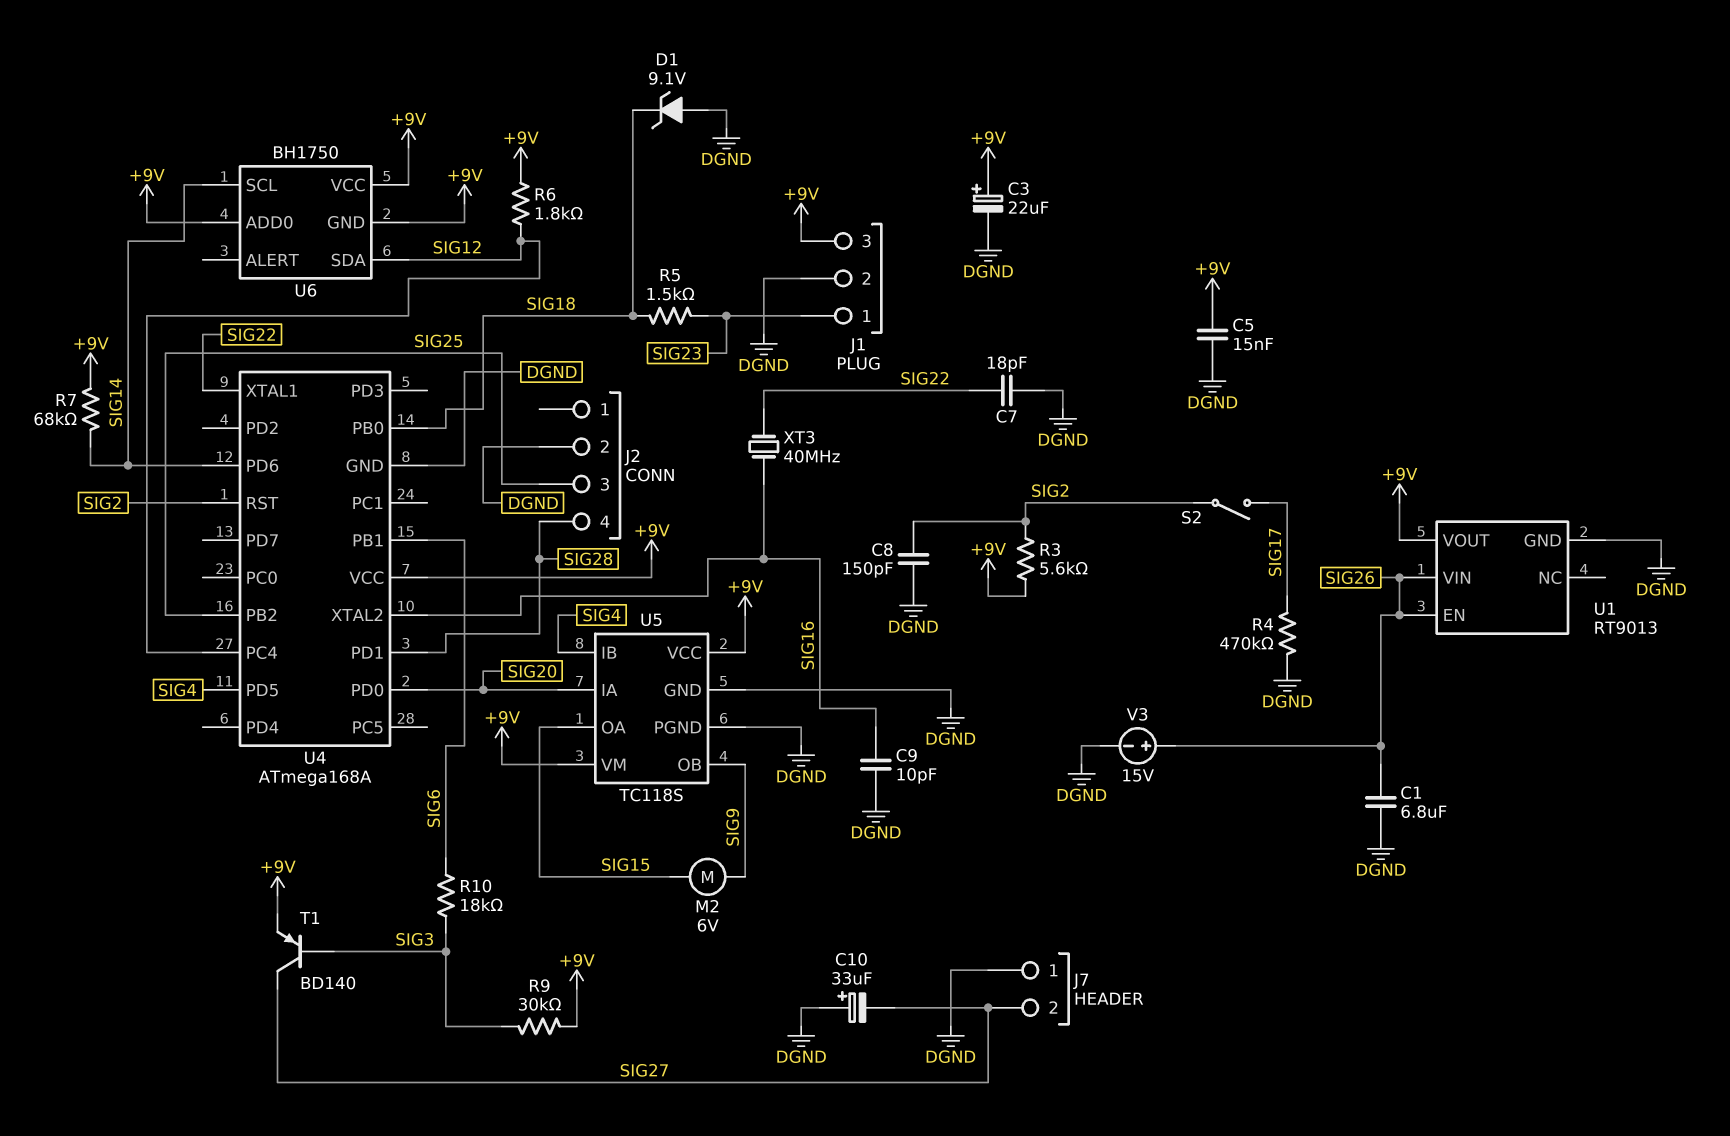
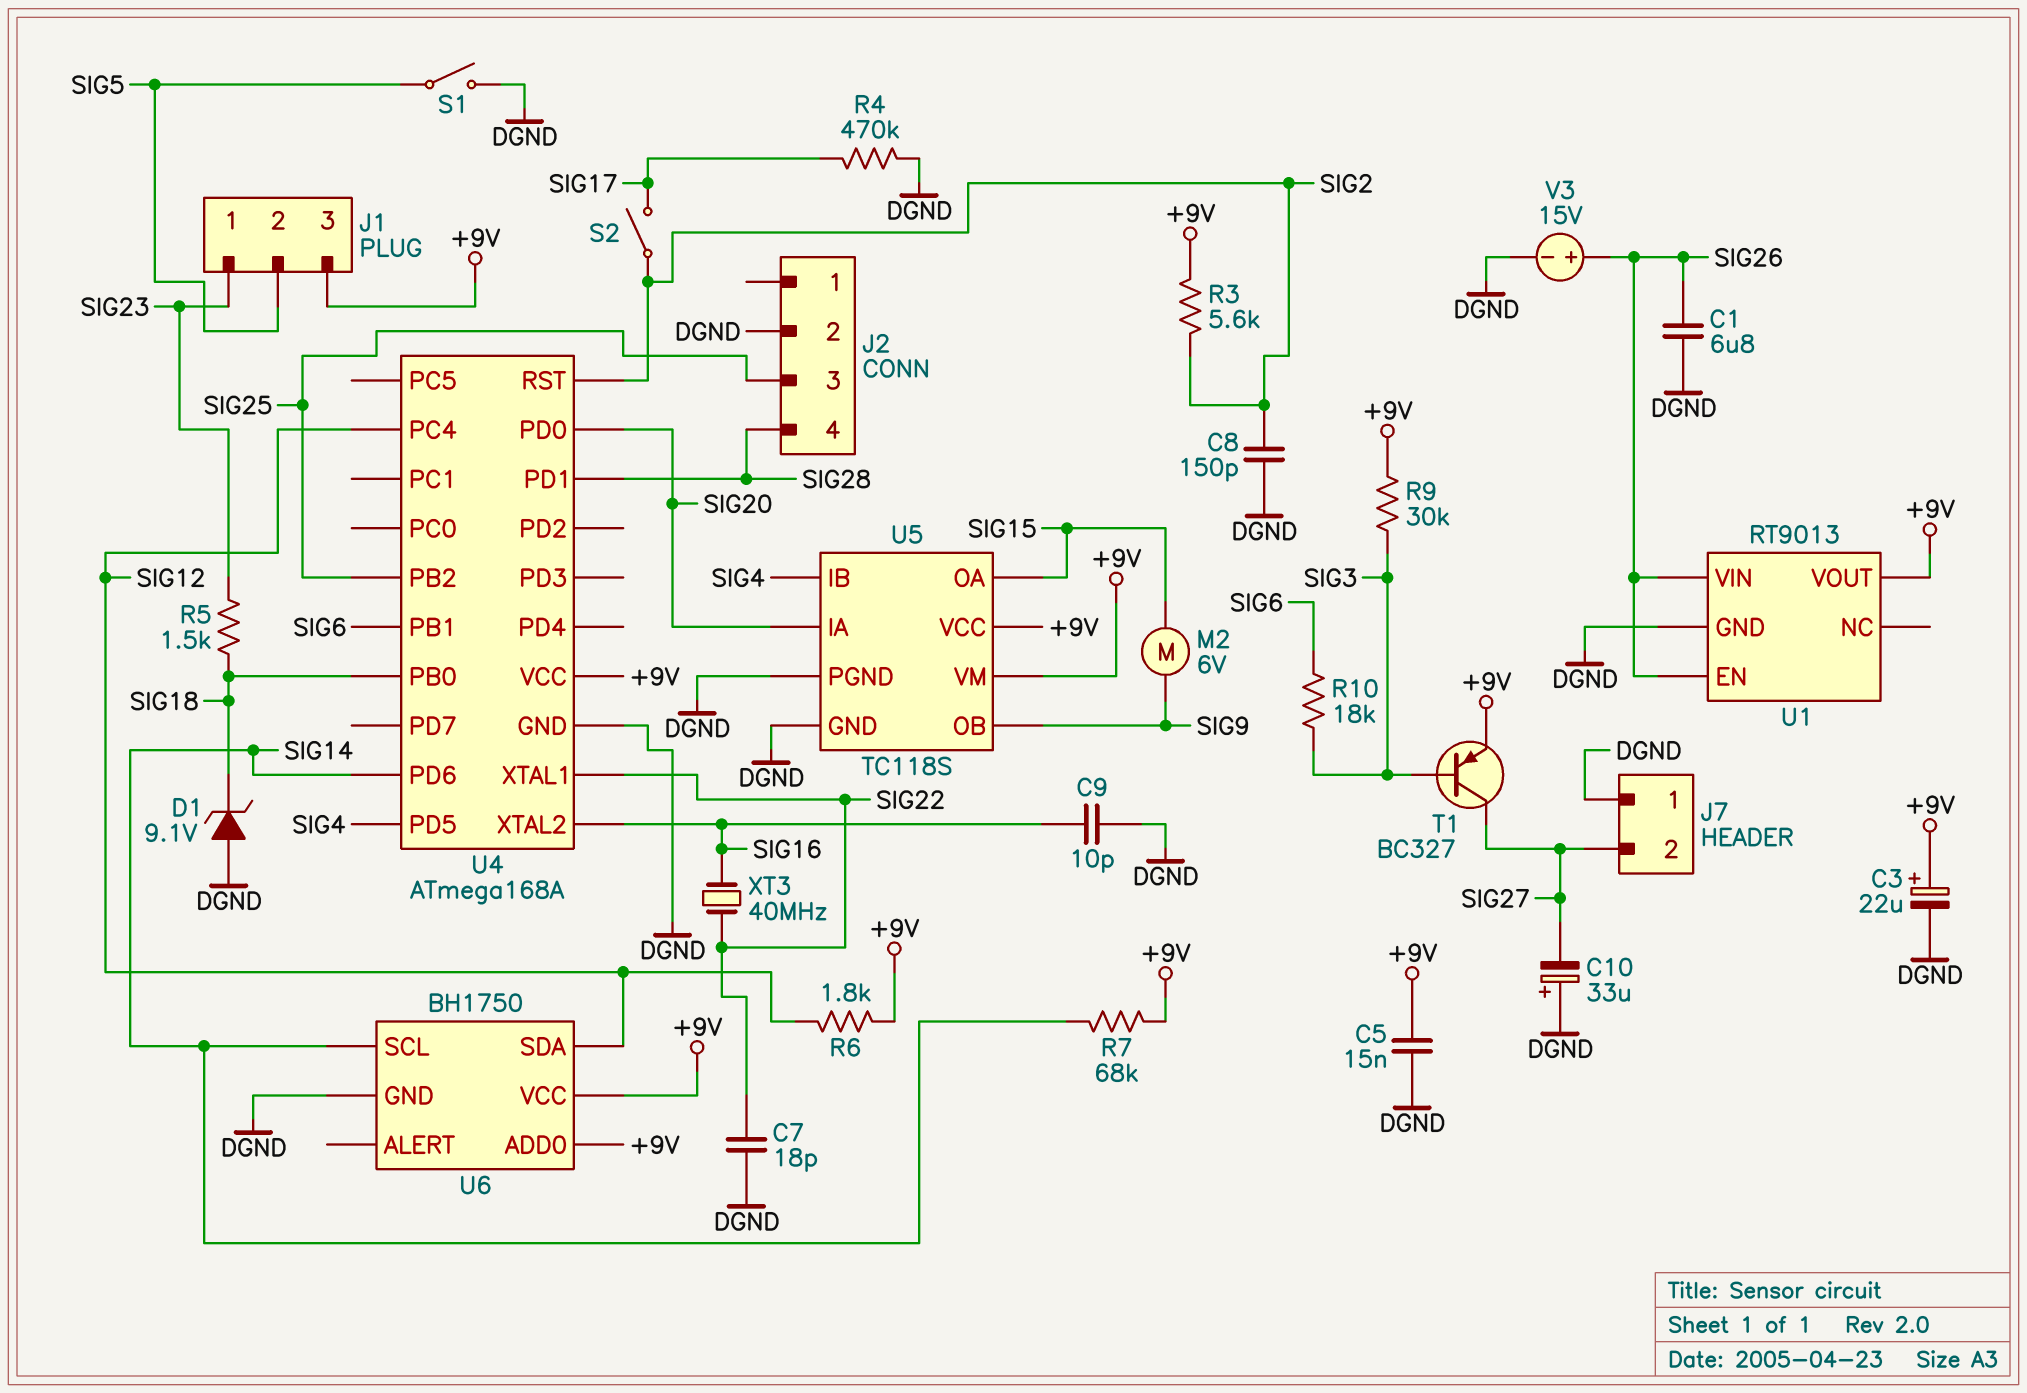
J1 pin 2: DGND -> SIG5
S1: none -> switch (DGND, SIG5)
T1: PNP BD140 (B SIG3, C SIG27, E +9V) -> PNP BC327 (B SIG3, C SIG27, E +9V)
U6 pin GND: +9V -> DGND

